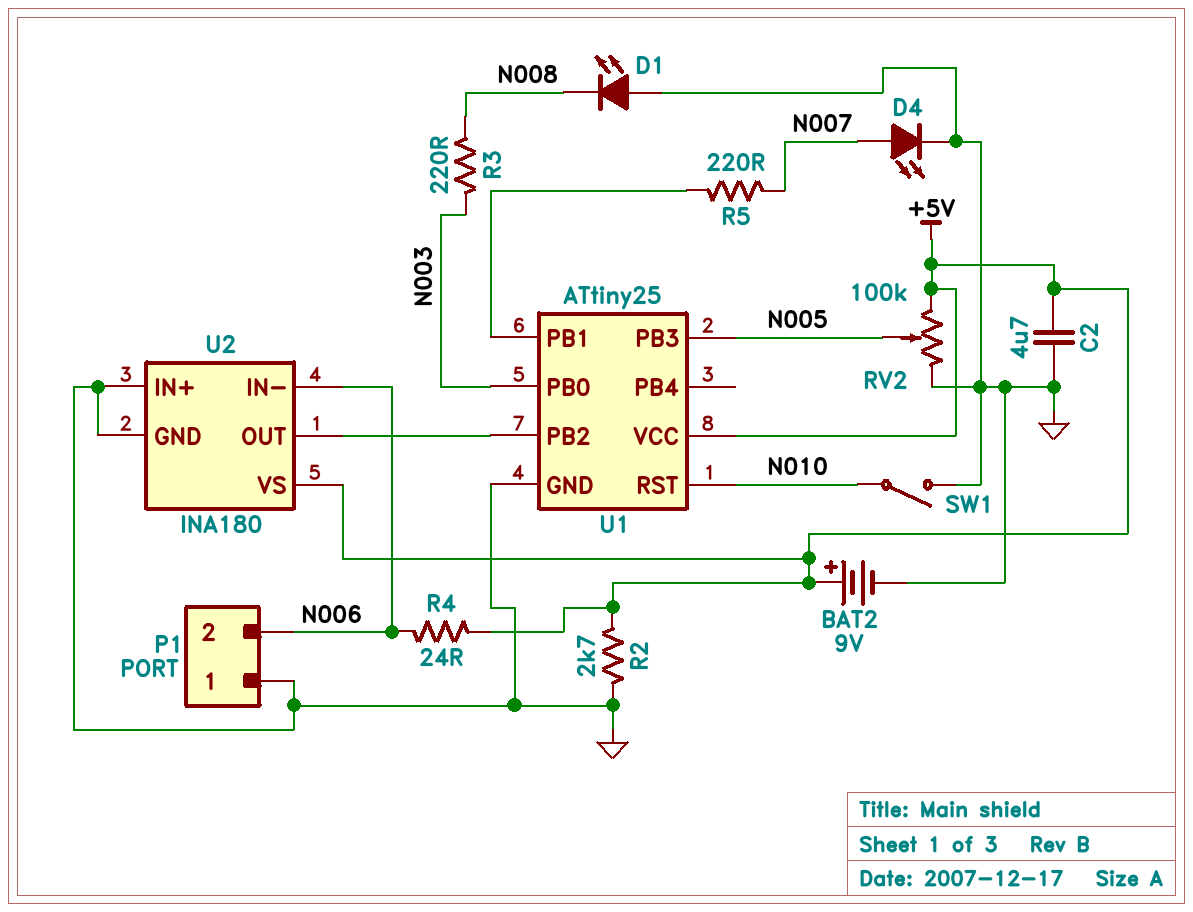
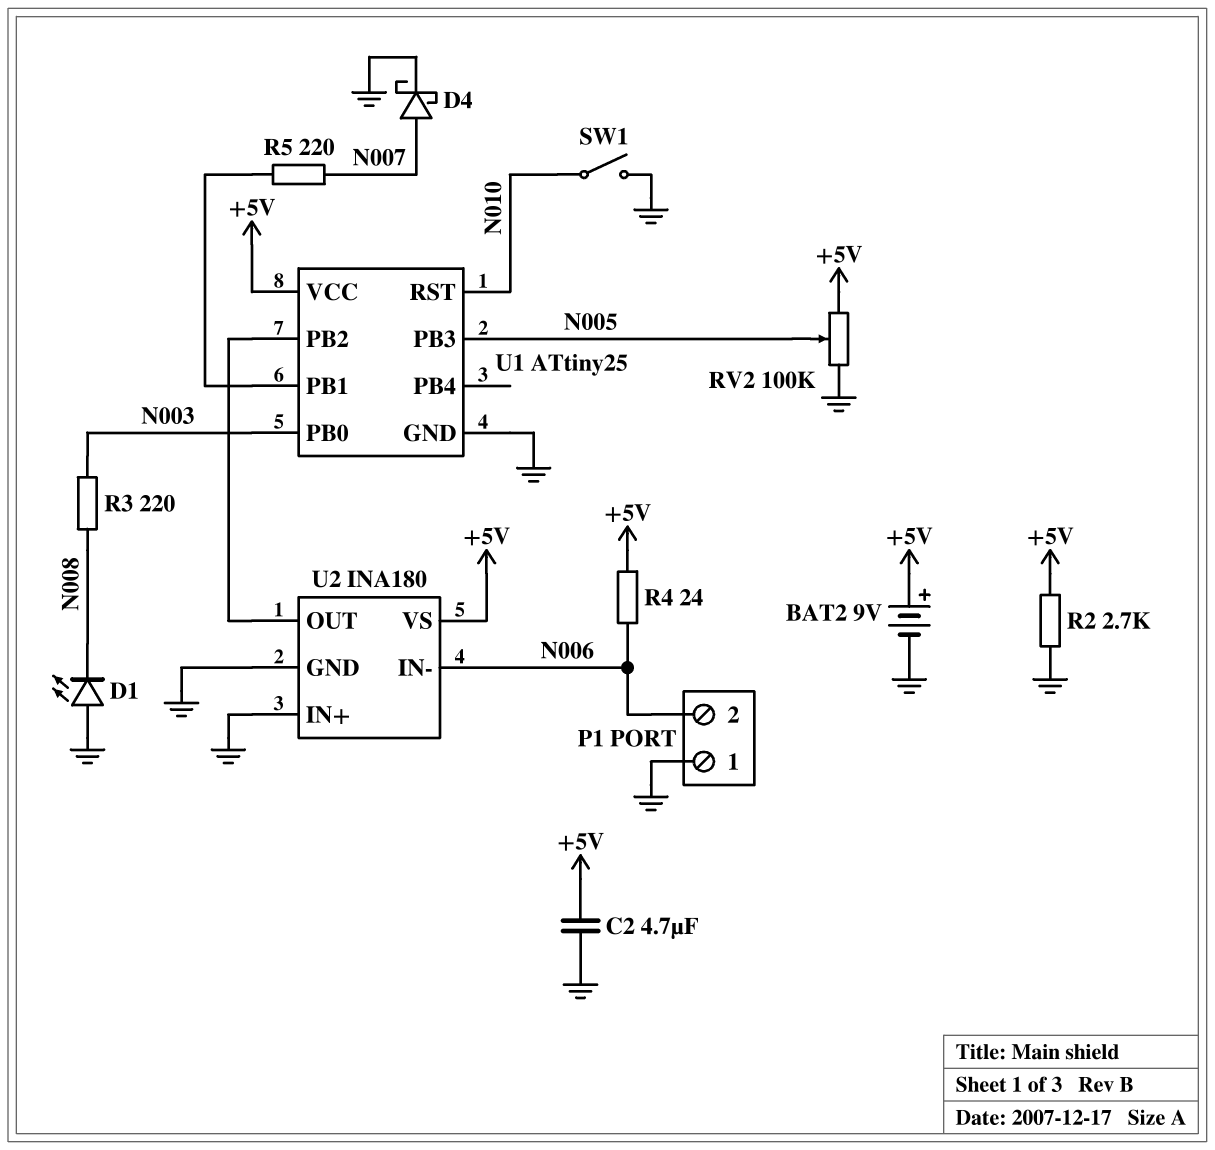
D4: LED (A N007, K GND) -> schottky (A N007, K GND)

